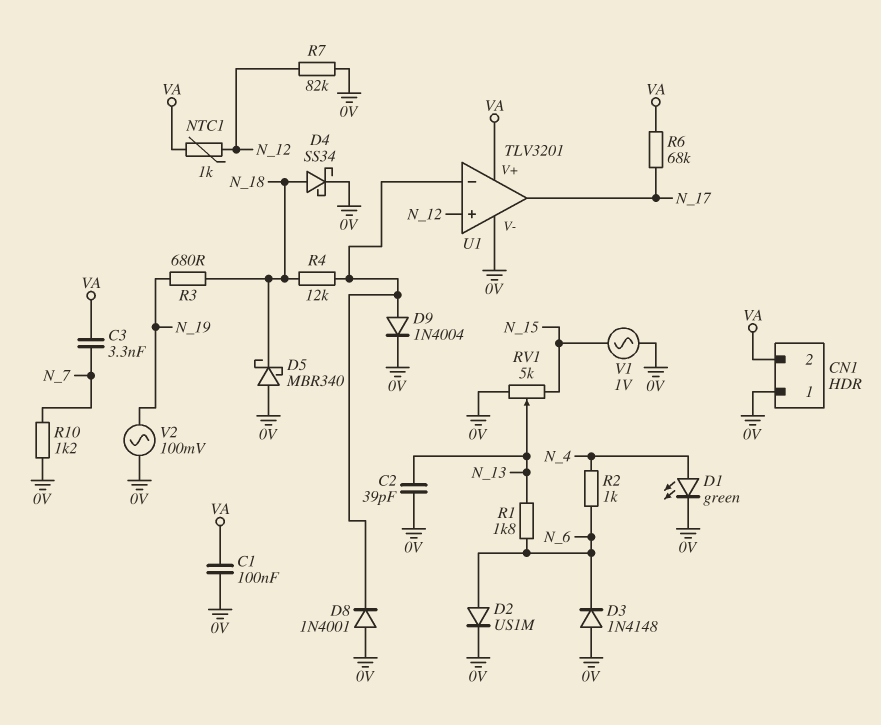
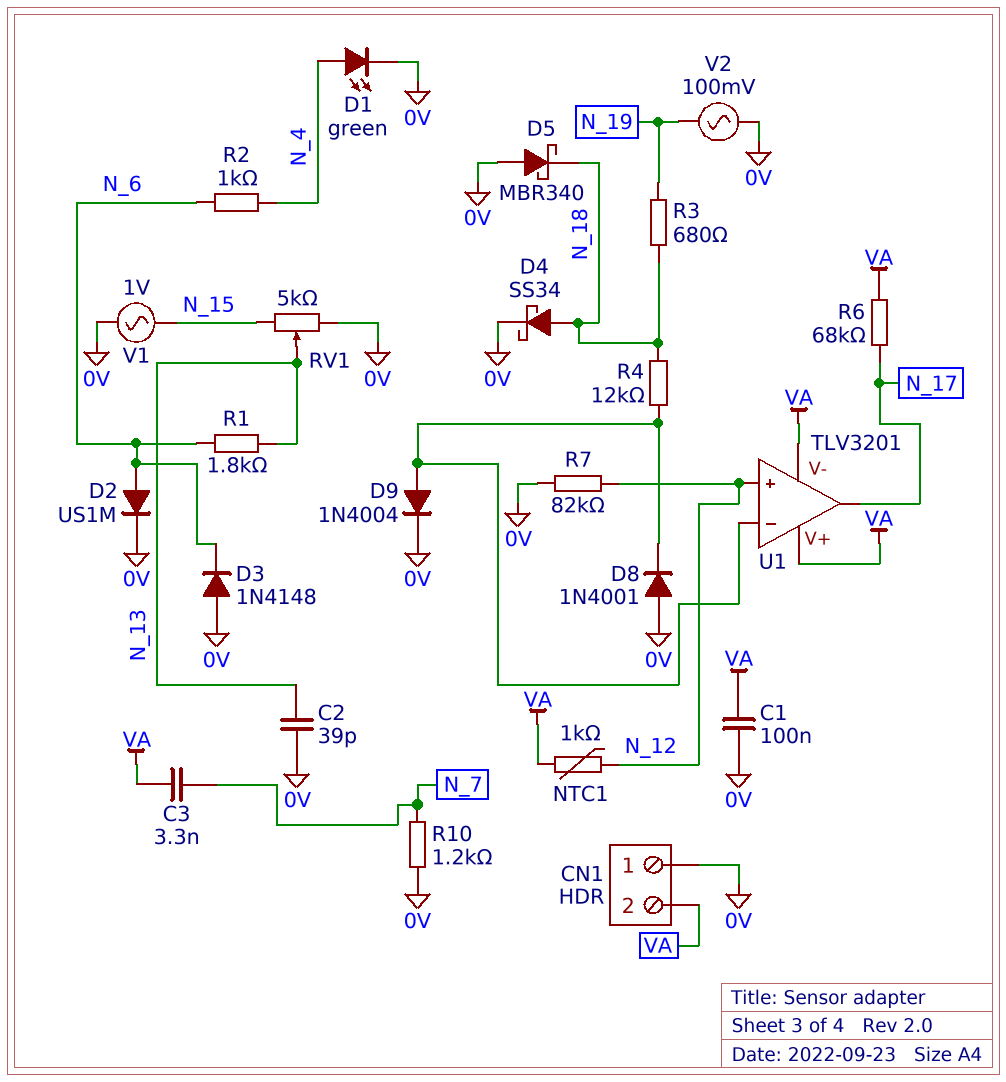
U1 pin V-: 0V -> VA

